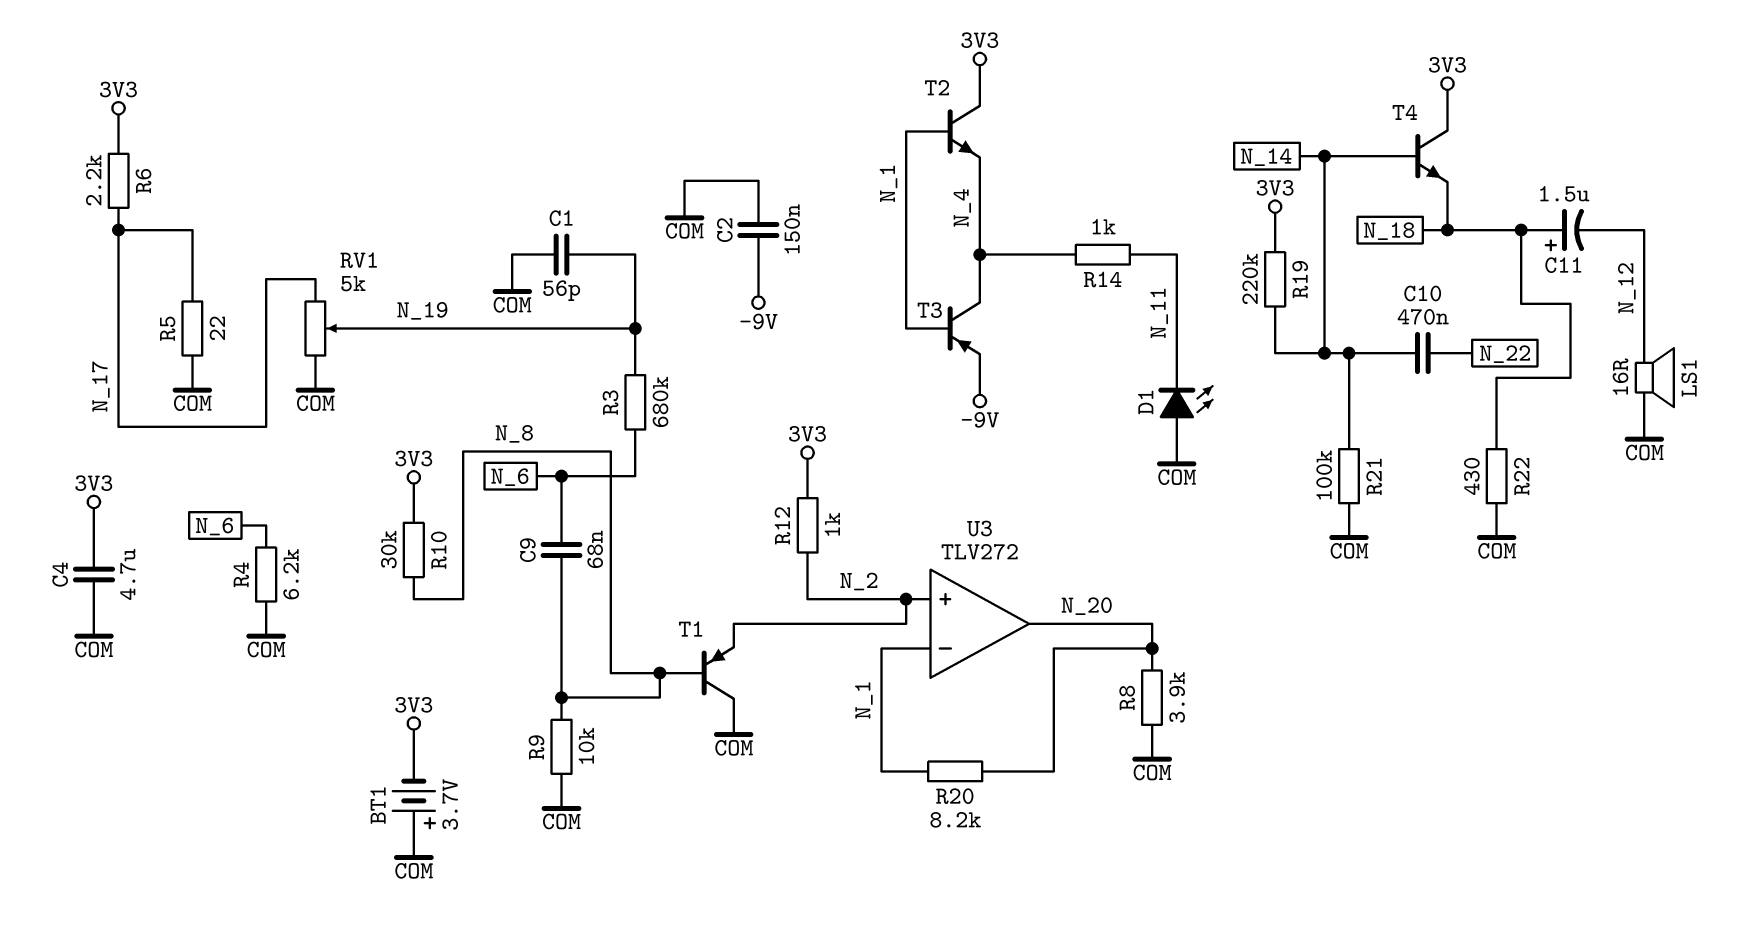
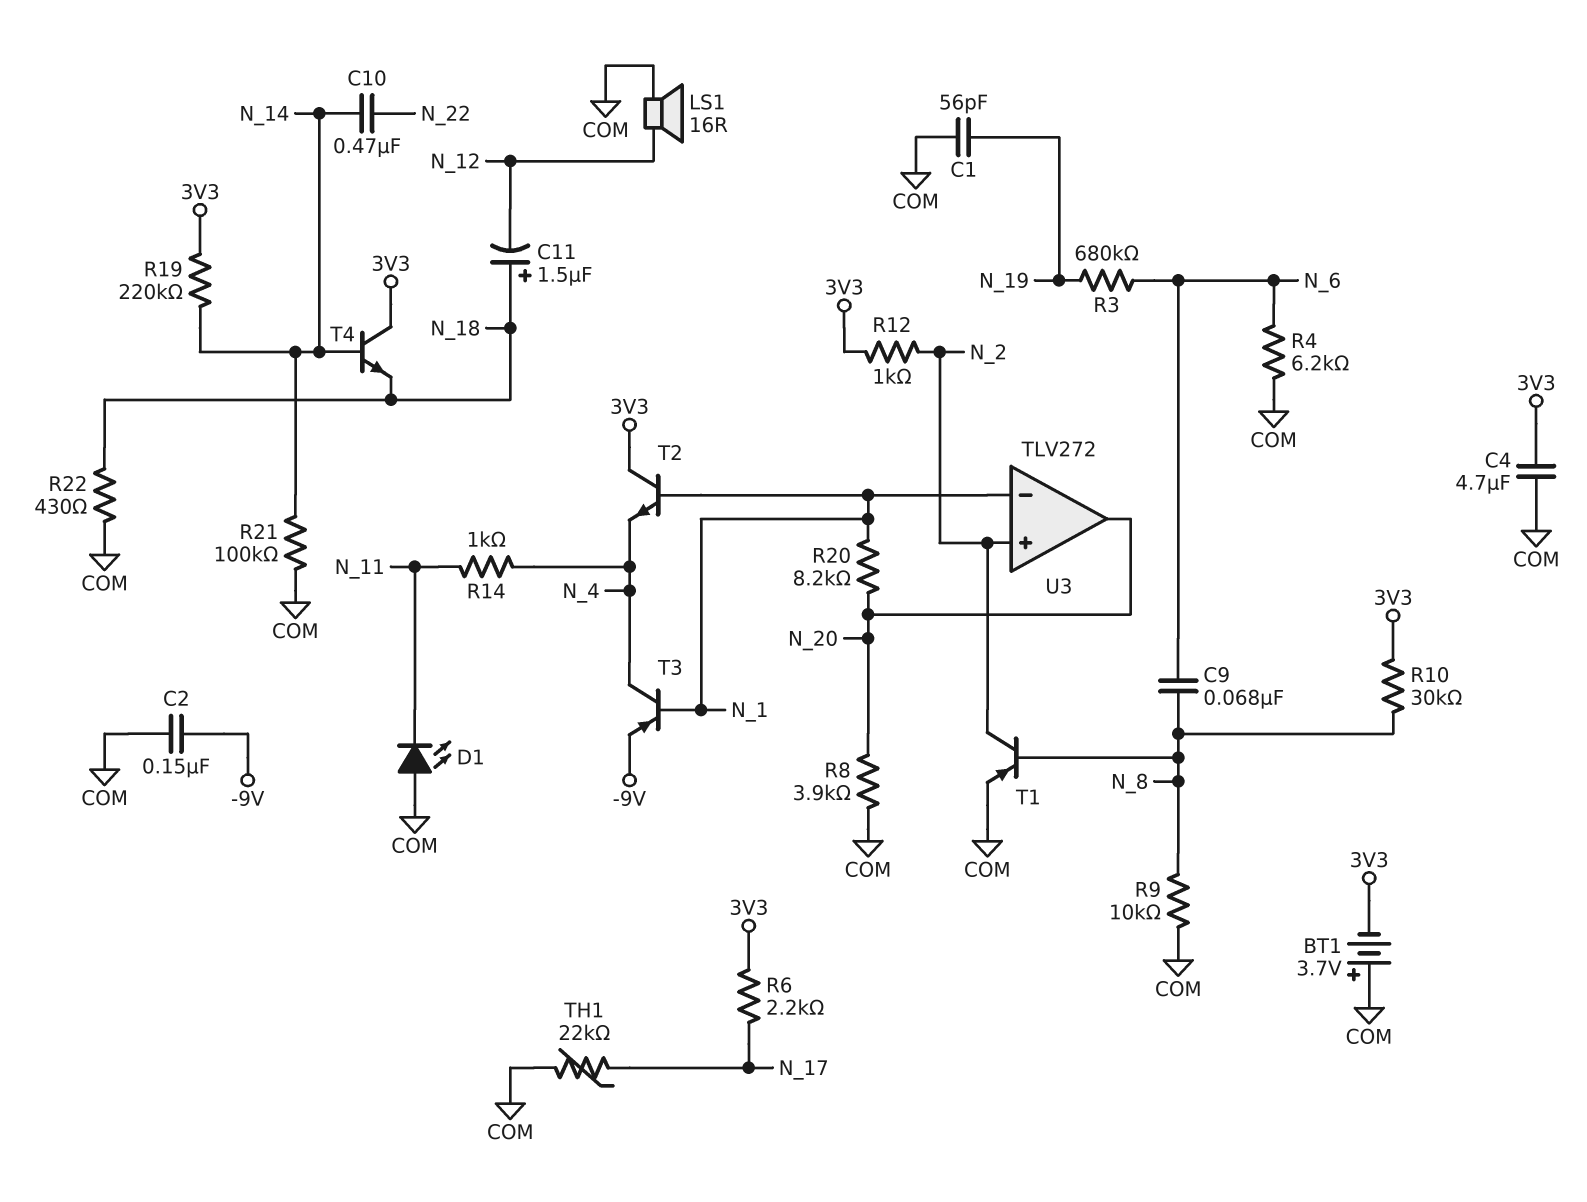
R5: 22 (COM, N_17) -> none
RV1: 5k (COM, N_17, wiper N_19) -> none
T1: PNP (B N_8, C COM, E N_2) -> PNP (B N_8, C N_2, E COM)
TH1: none -> 22k (COM, N_17)

